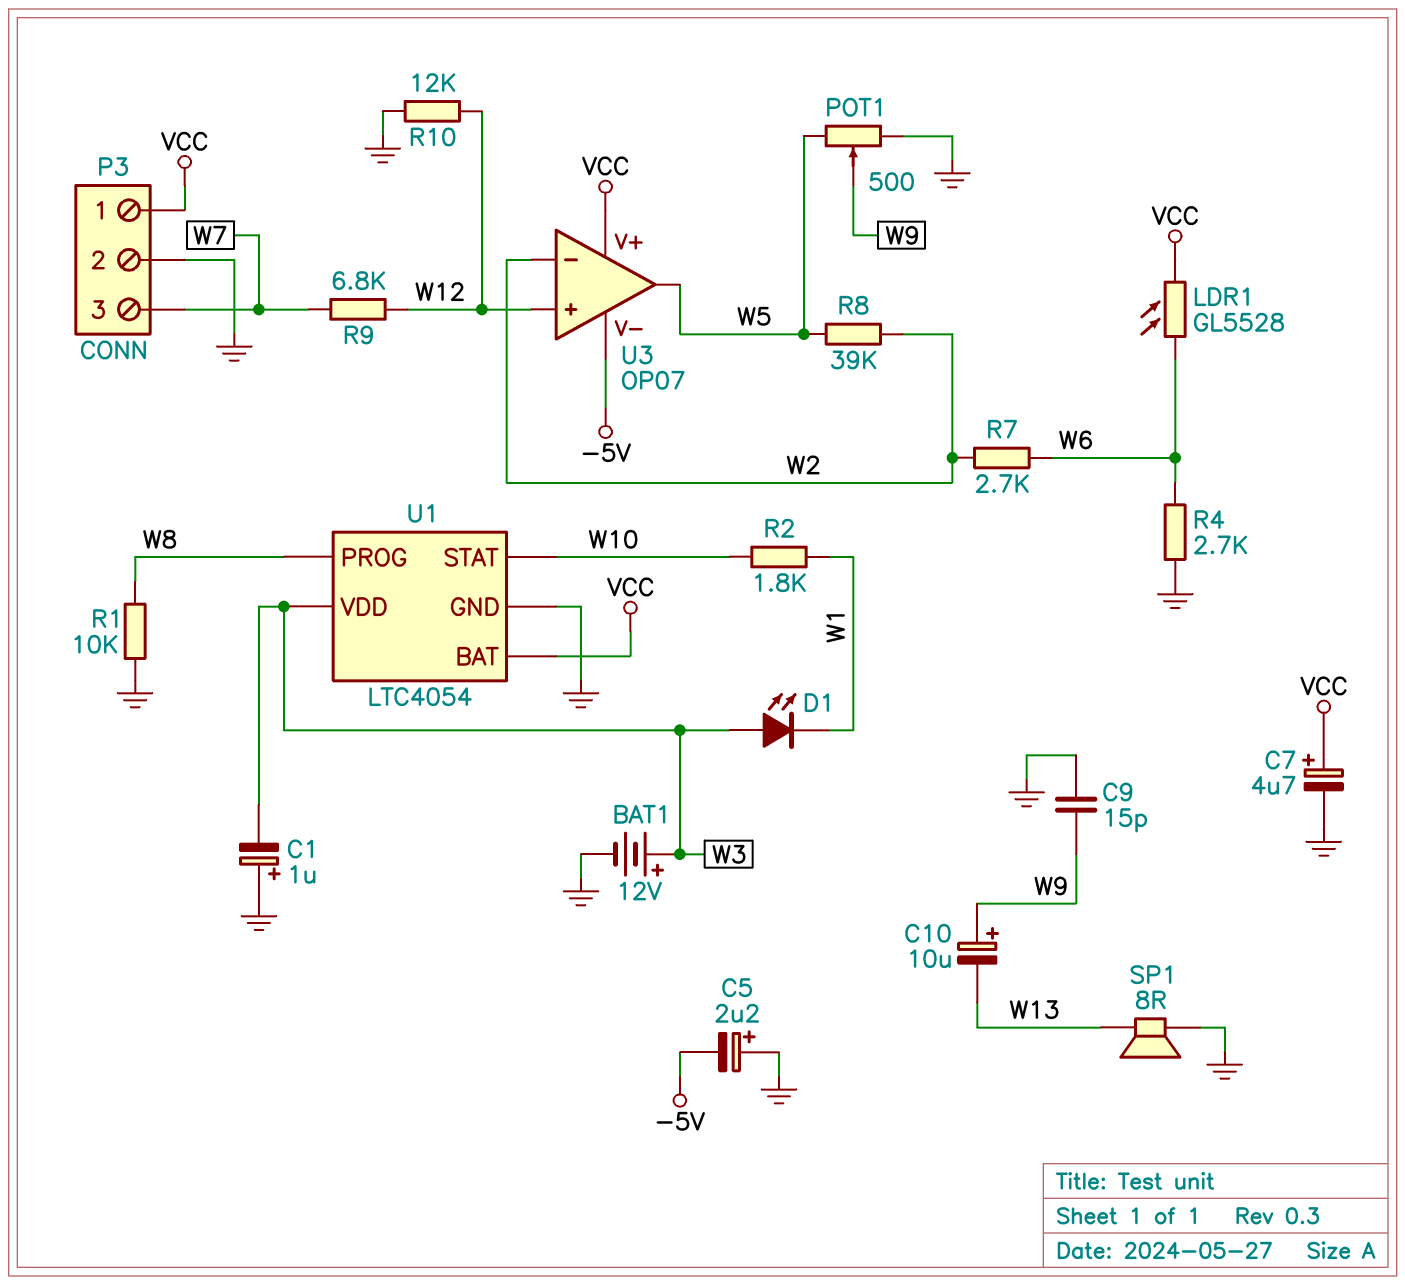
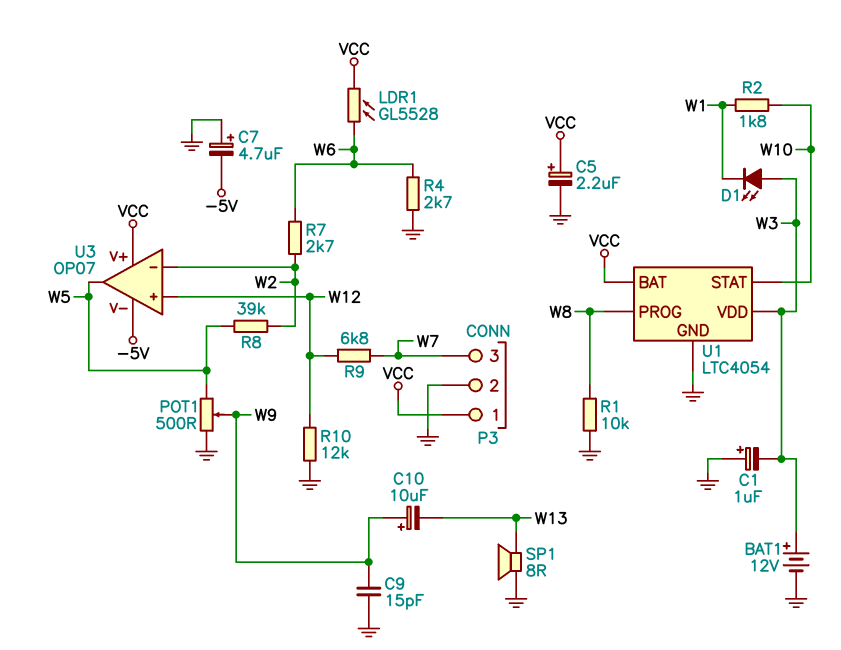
C5: 2.2uF (plus GND, minus -5V) -> 2.2uF (plus VCC, minus GND)
C7: 4.7uF (plus VCC, minus GND) -> 4.7uF (plus GND, minus -5V)

